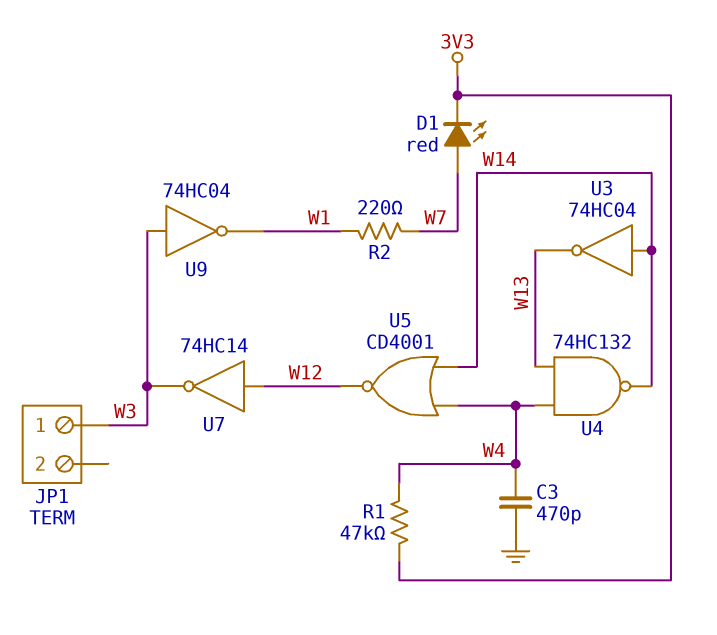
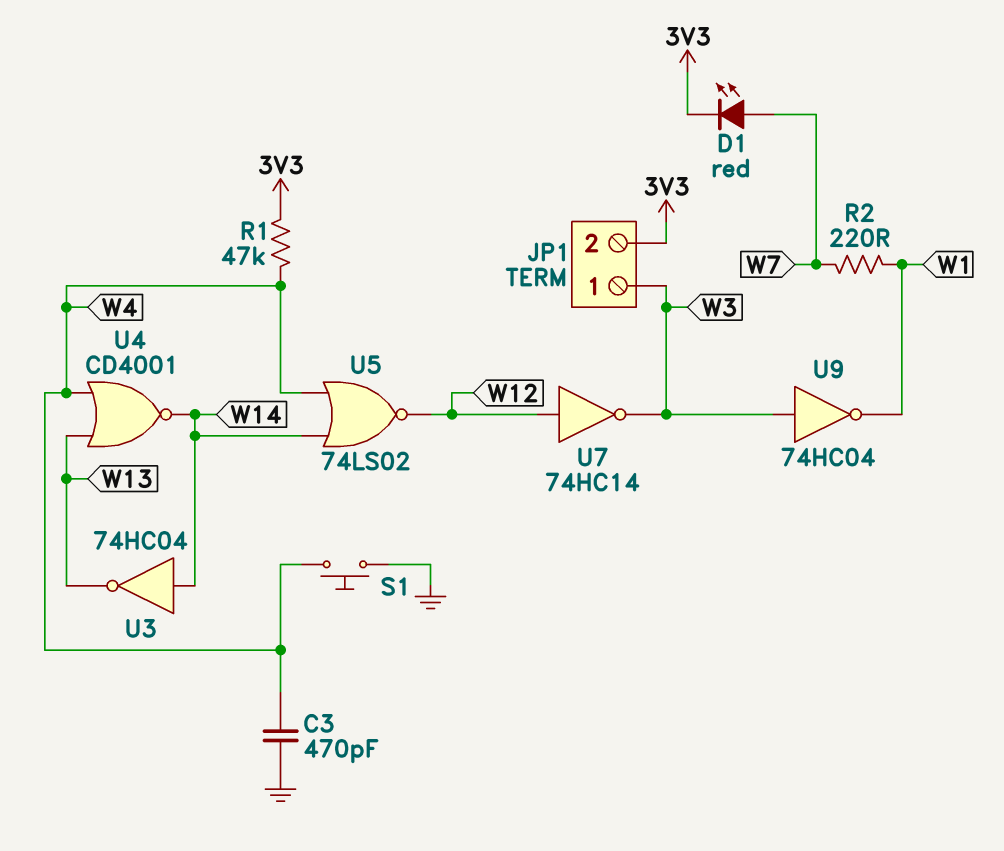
JP1 pin 2: none -> 3V3
S1: none -> button (GND, W4)
U4: NAND 74HC132 (in W4, in W13, out W14) -> NOR CD4001 (in W4, in W13, out W14)
U5: NOR CD4001 (in W4, in W14, out W12) -> NOR 74LS02 (in W4, in W14, out W12)

